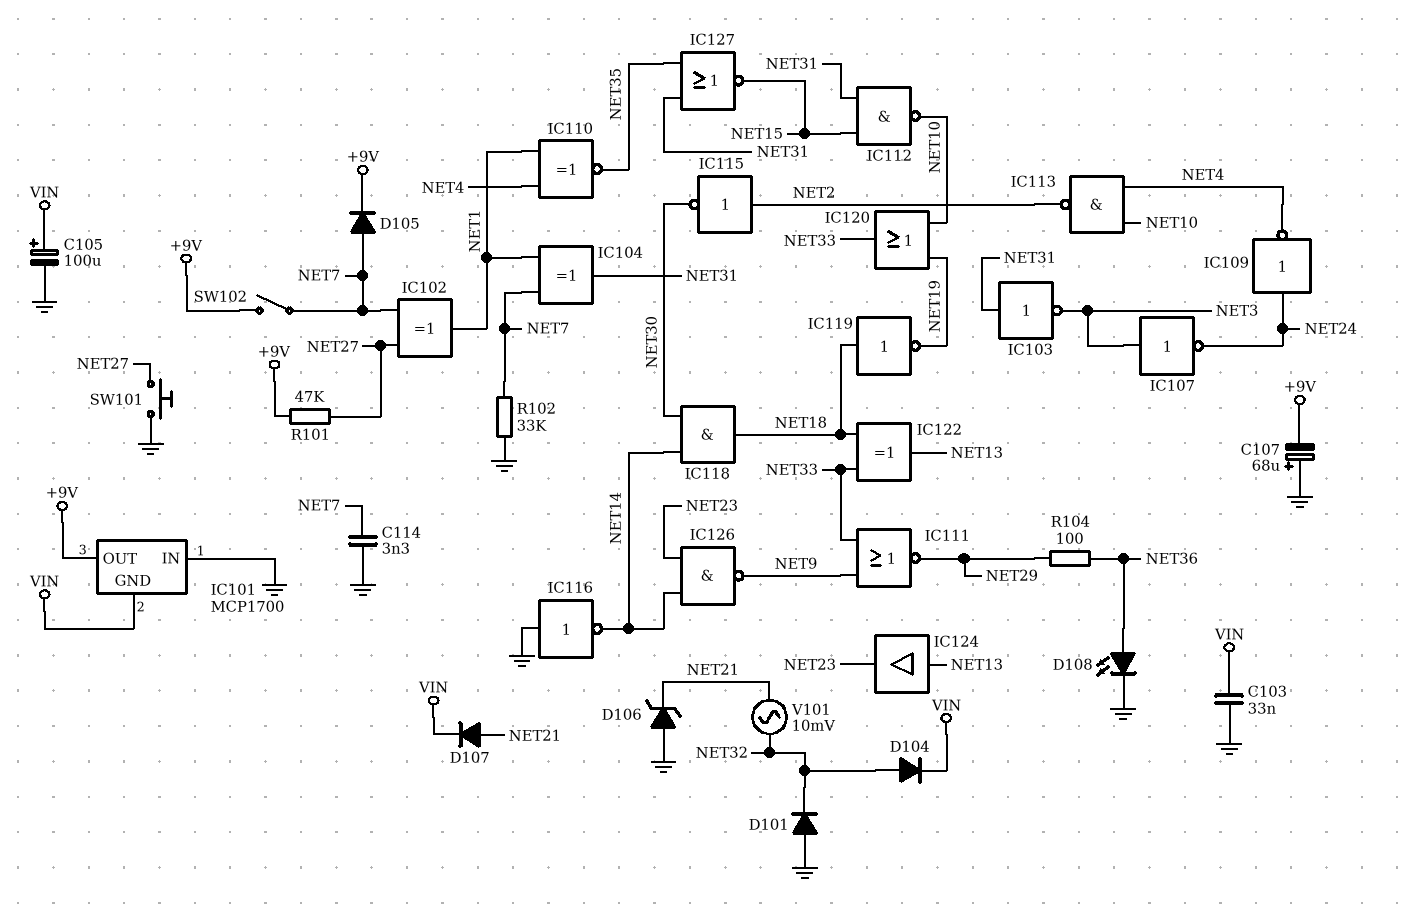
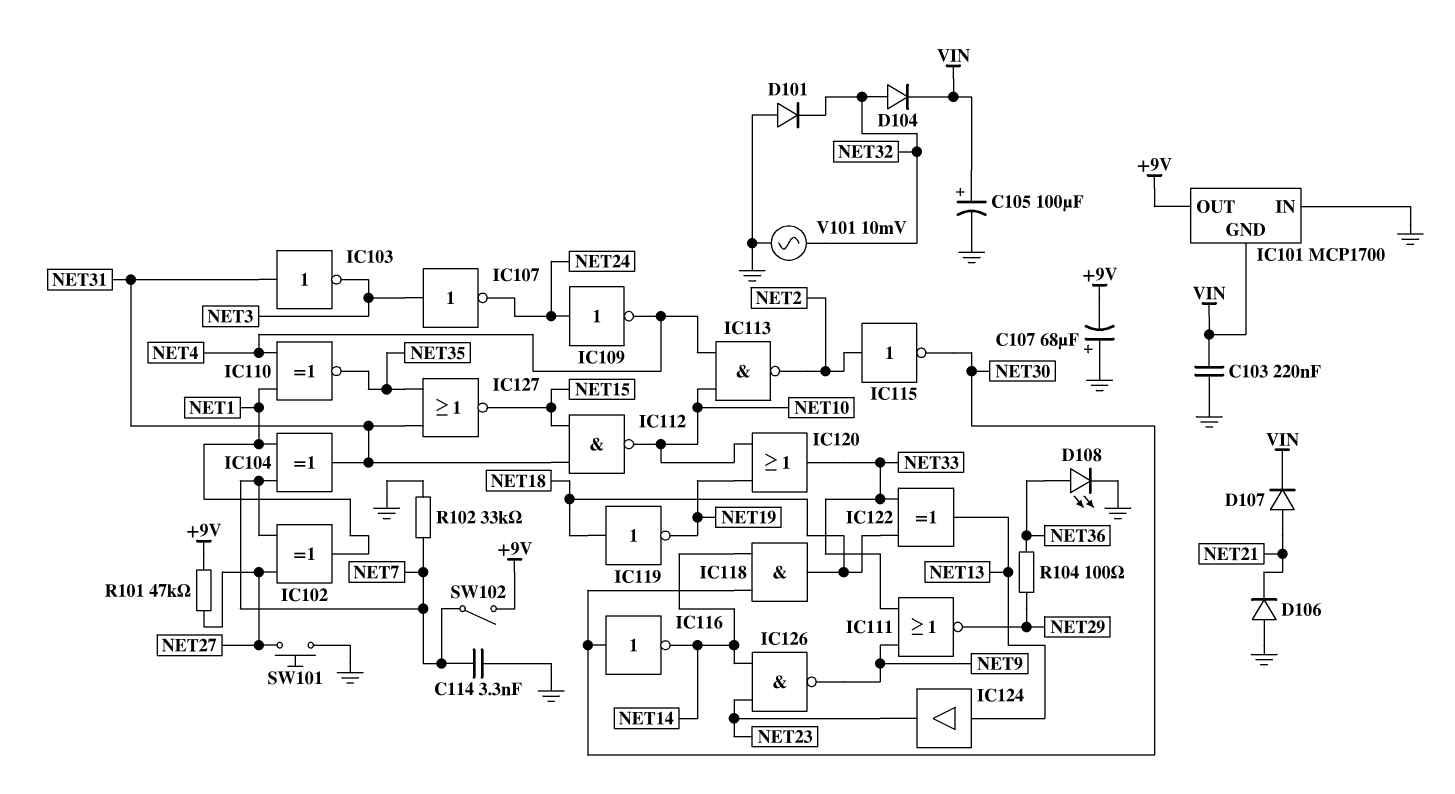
C103: 33nF (GND, VIN) -> 220nF (GND, VIN)
D105: diode (A NET7, K +9V) -> none
D106: zener (A GND, K NET21) -> diode (A GND, K NET21)
IC116: NOT (in GND, out NET14) -> NOT (in NET30, out NET14)
V101: AC 10mV (NET21, NET32) -> AC 10mV (GND, NET32)

